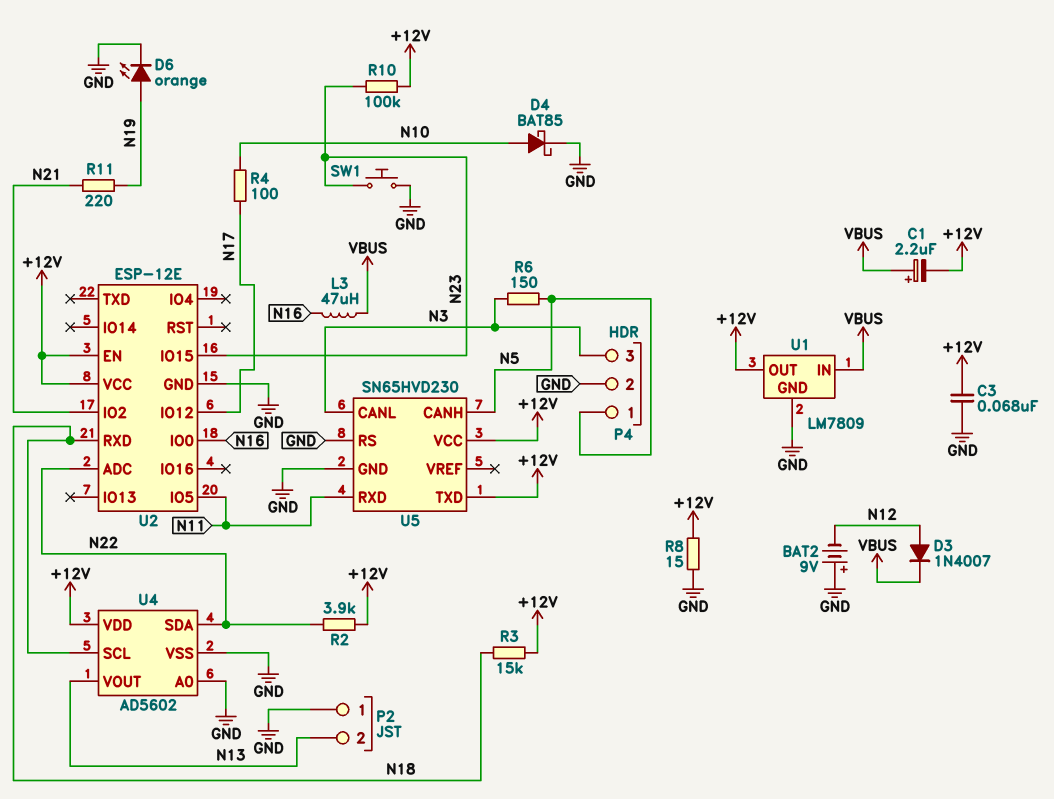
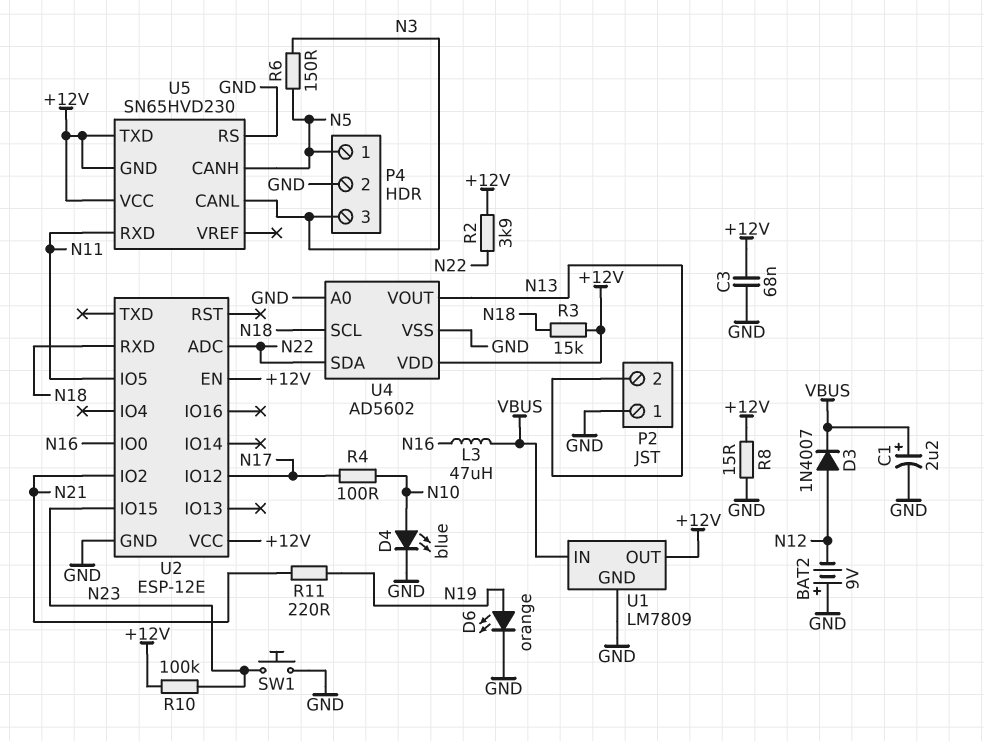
C1: 2.2uF (plus VBUS, minus +12V) -> 2.2uF (plus VBUS, minus GND)
D4: schottky BAT85 (A N10, K GND) -> LED blue (A N10, K GND)
U5 pin GND: GND -> +12V

